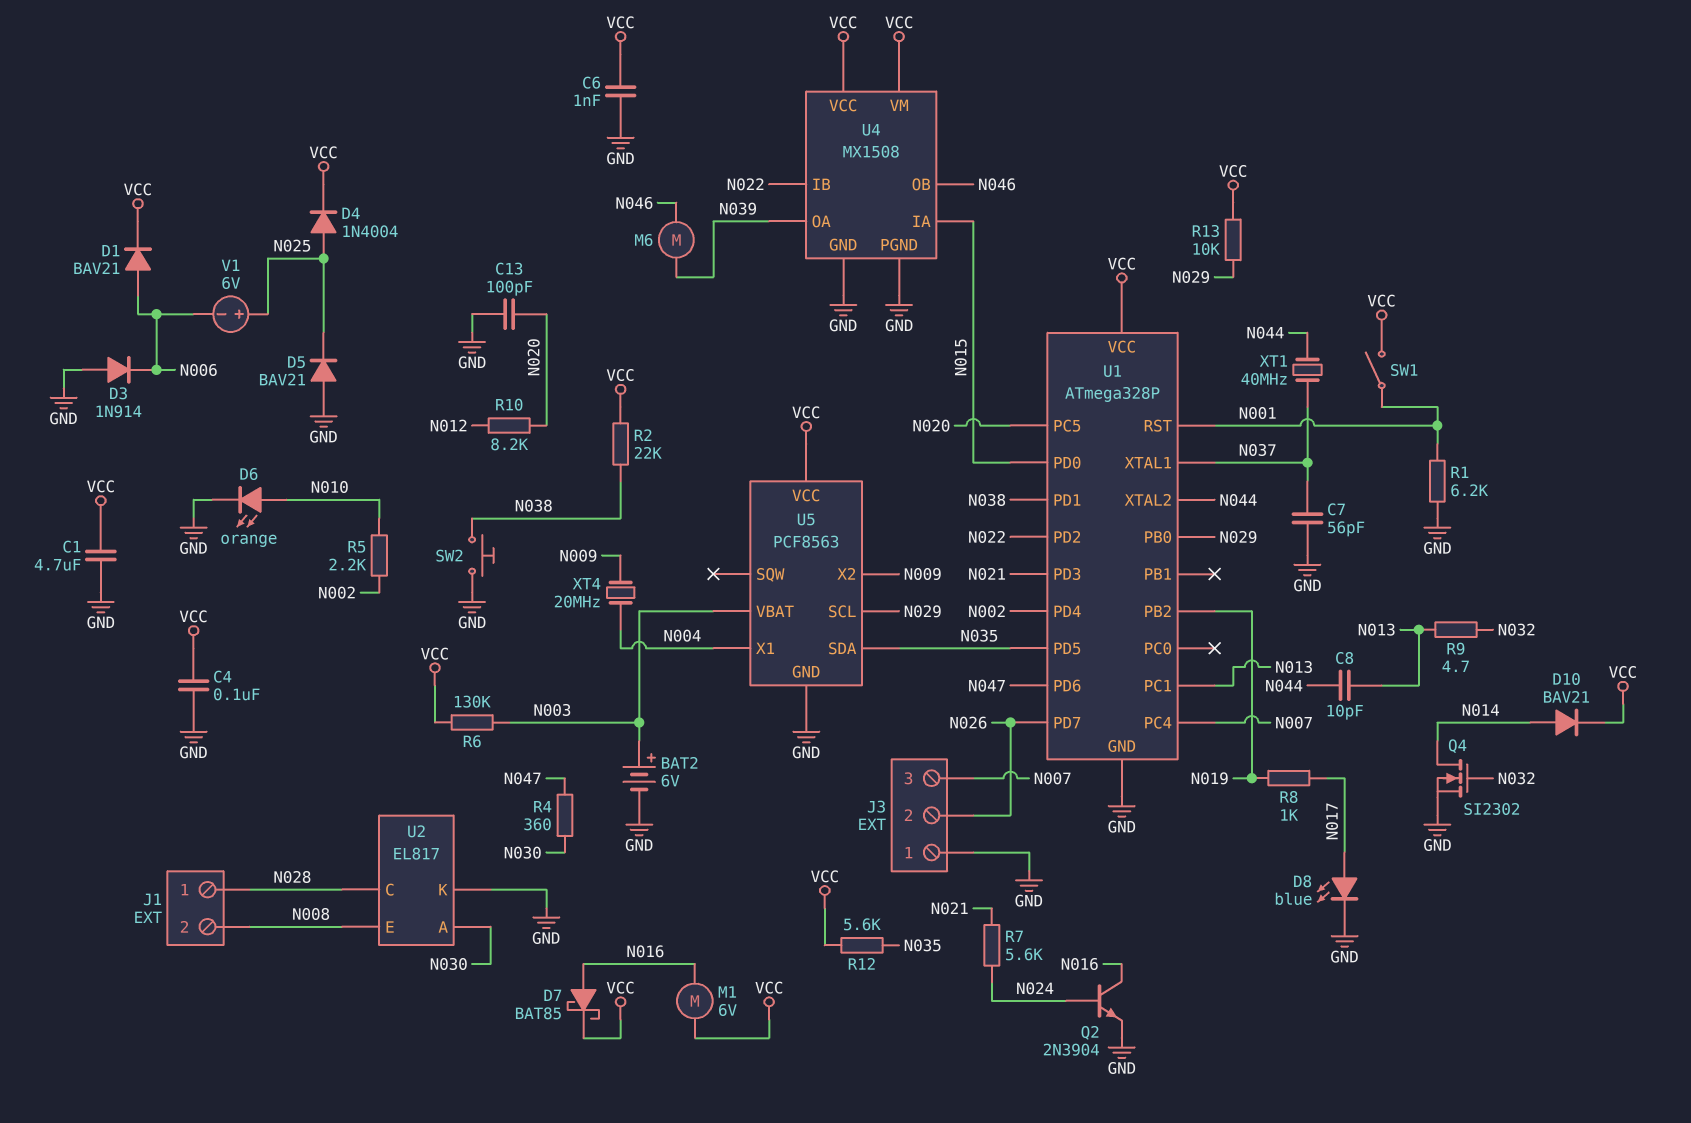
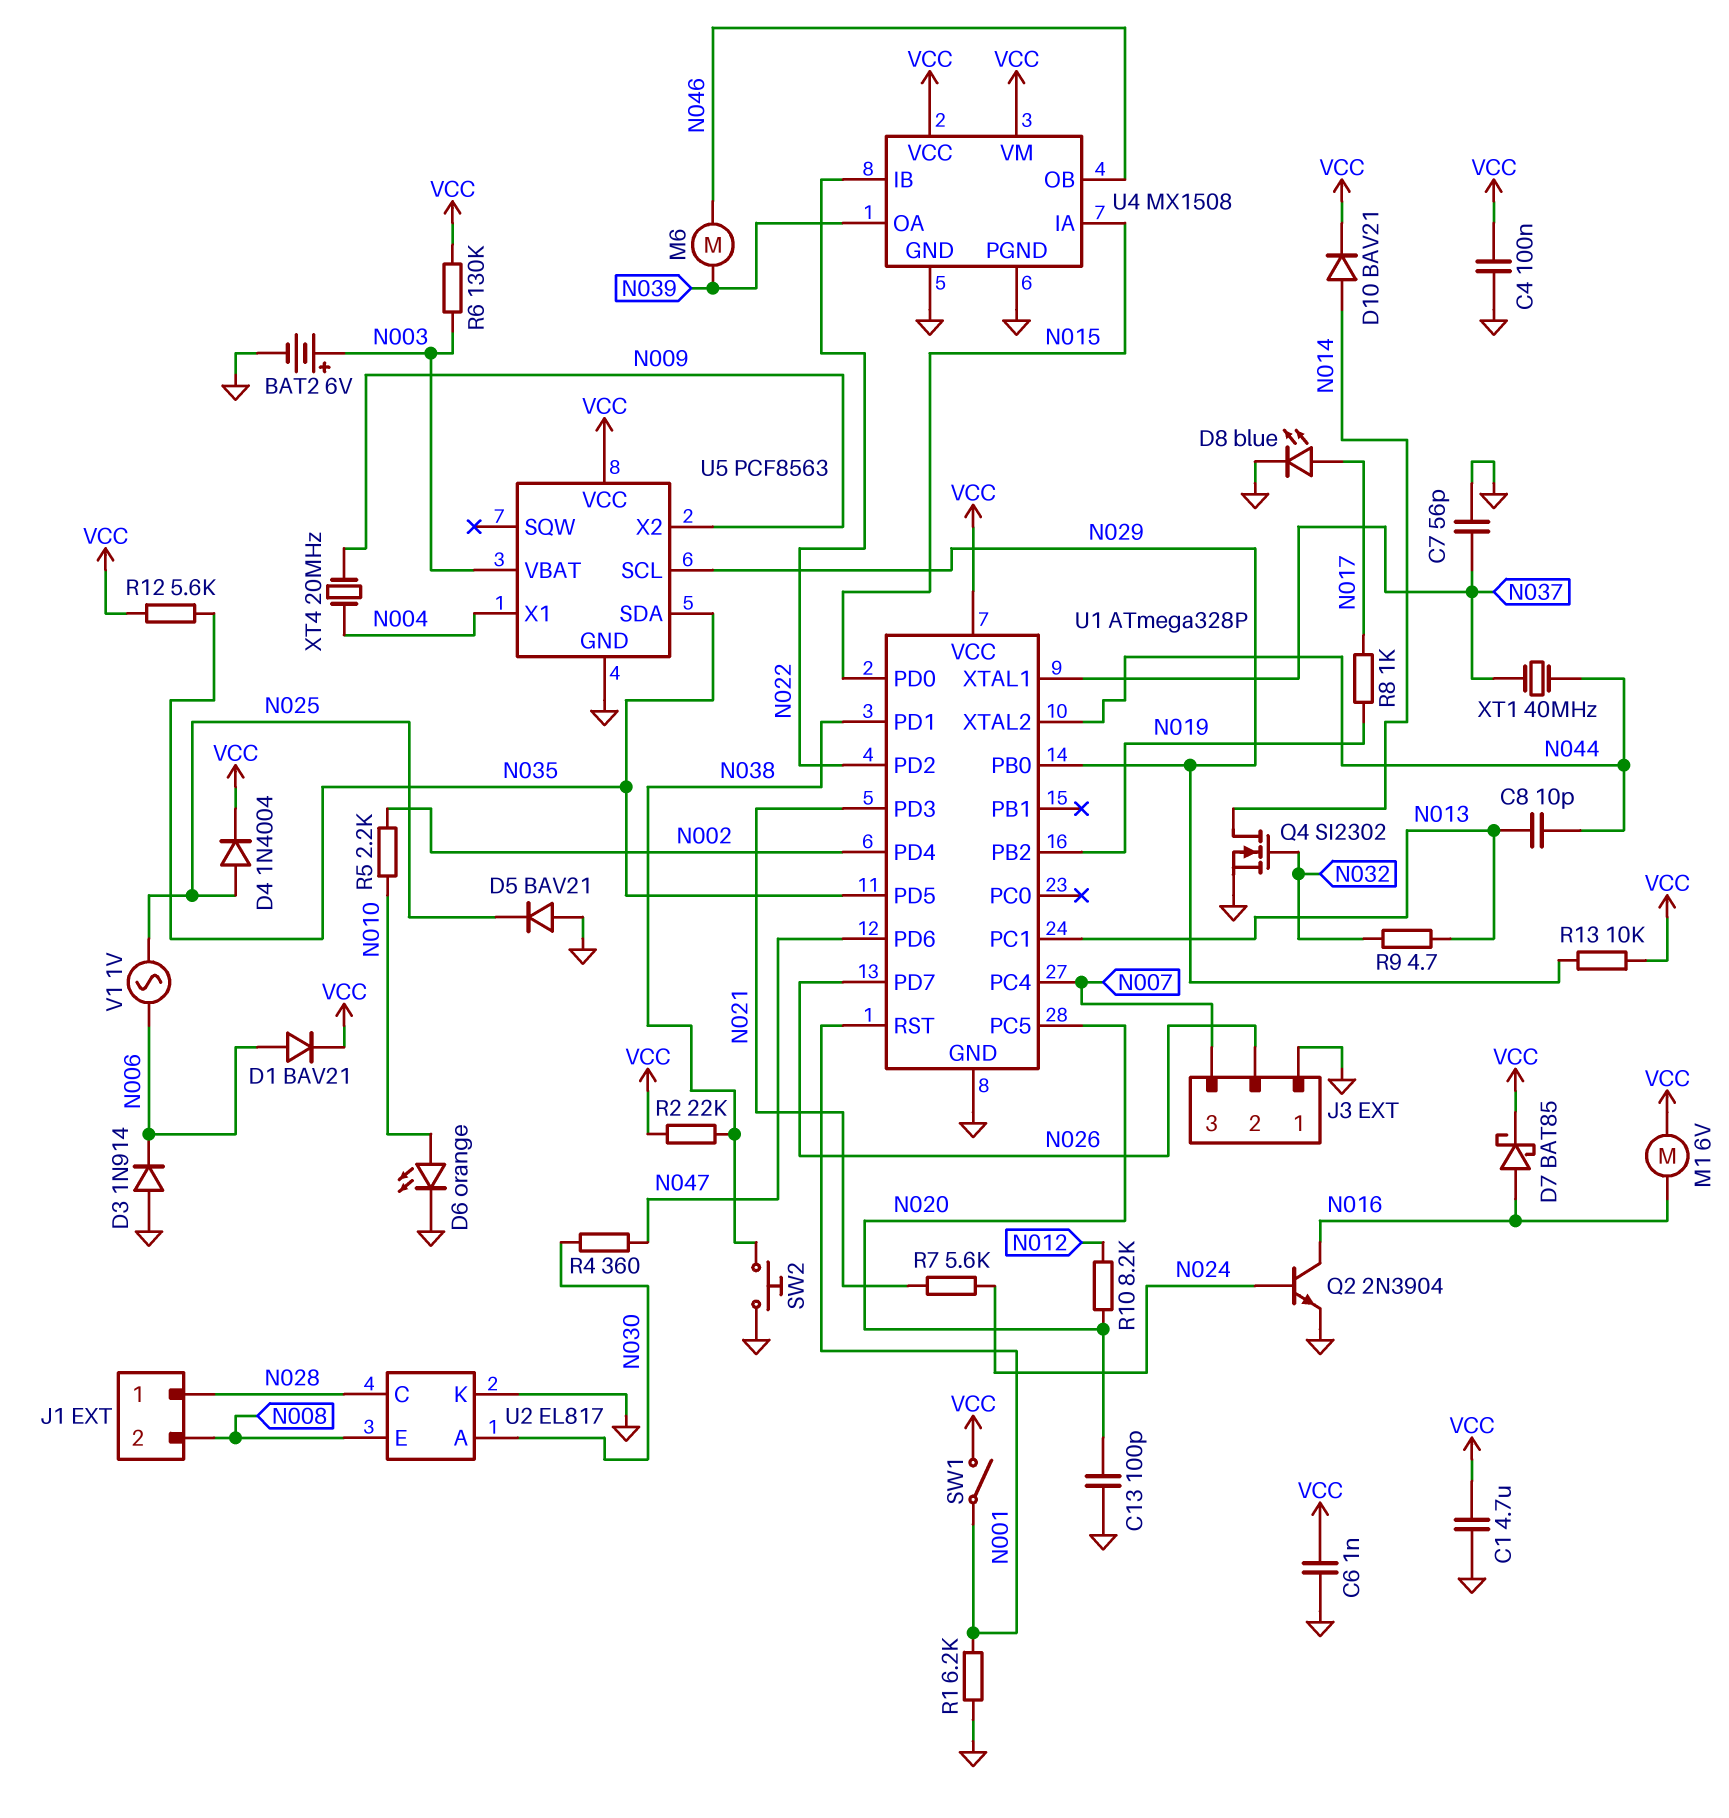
V1: 6V (plus N025, minus N006) -> AC 1V (N006, N025)

